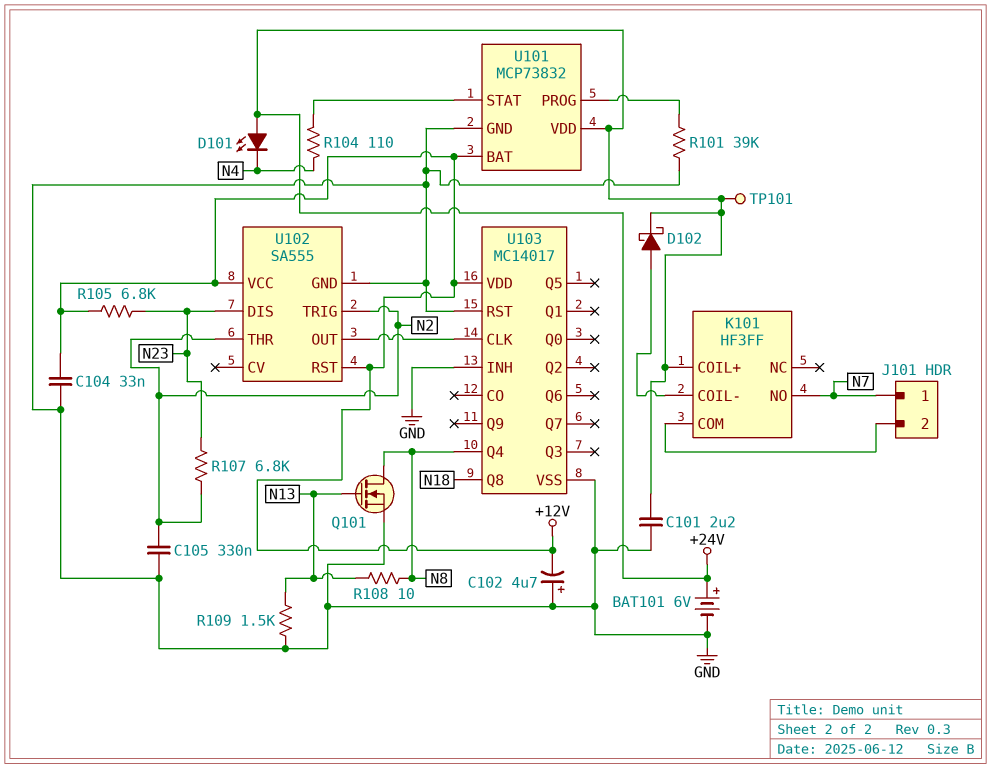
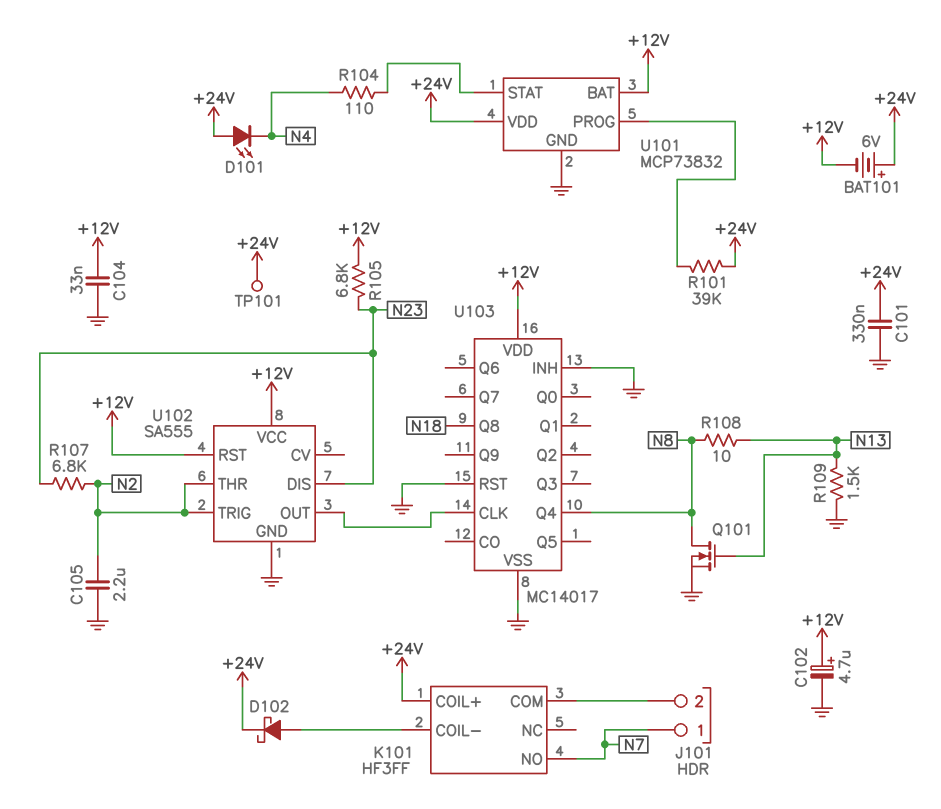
BAT101: 6V (plus +24V, minus GND) -> 6V (plus +24V, minus +12V)
C101: 2.2uF (+24V, GND) -> 330nF (+24V, GND)
C102: 4.7uF (plus GND, minus +12V) -> 4.7uF (plus +12V, minus GND)
C105: 330nF (GND, N2) -> 2.2uF (GND, N2)
R101: 39k (GND, U101/PROG) -> 39k (+24V, U101/PROG)

